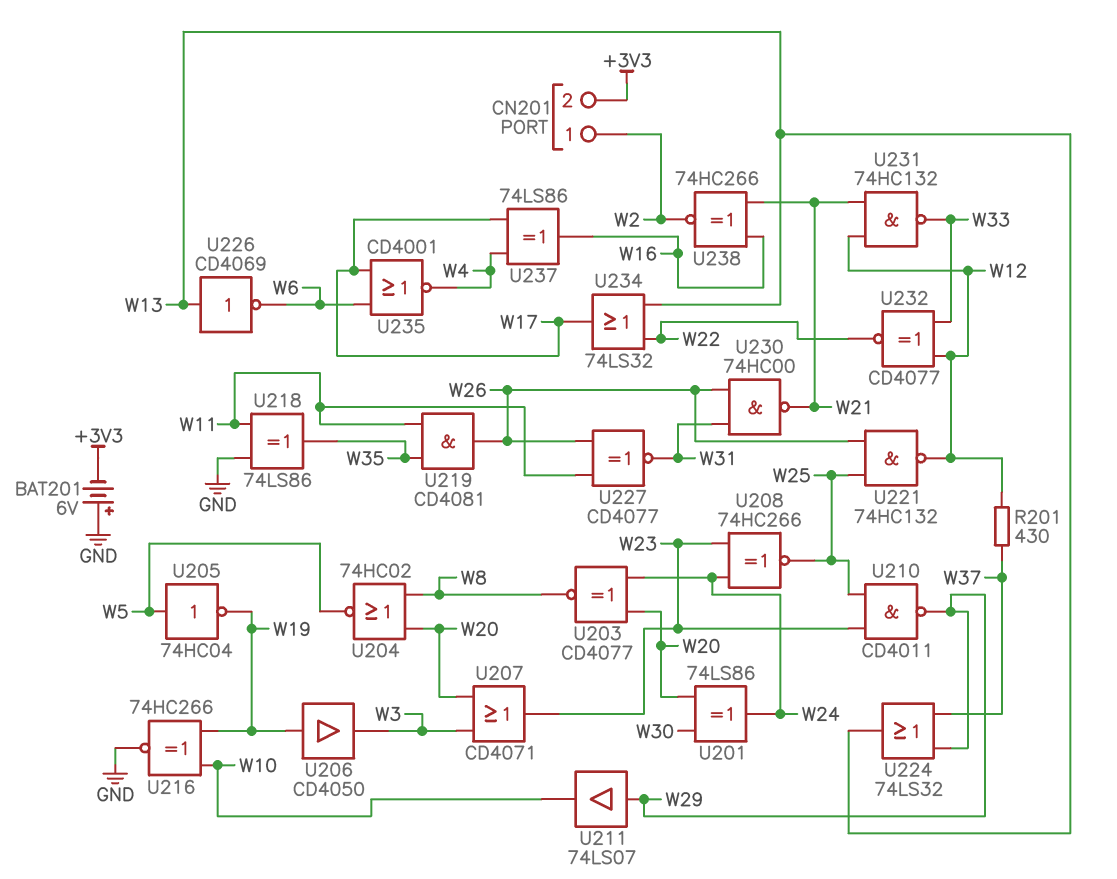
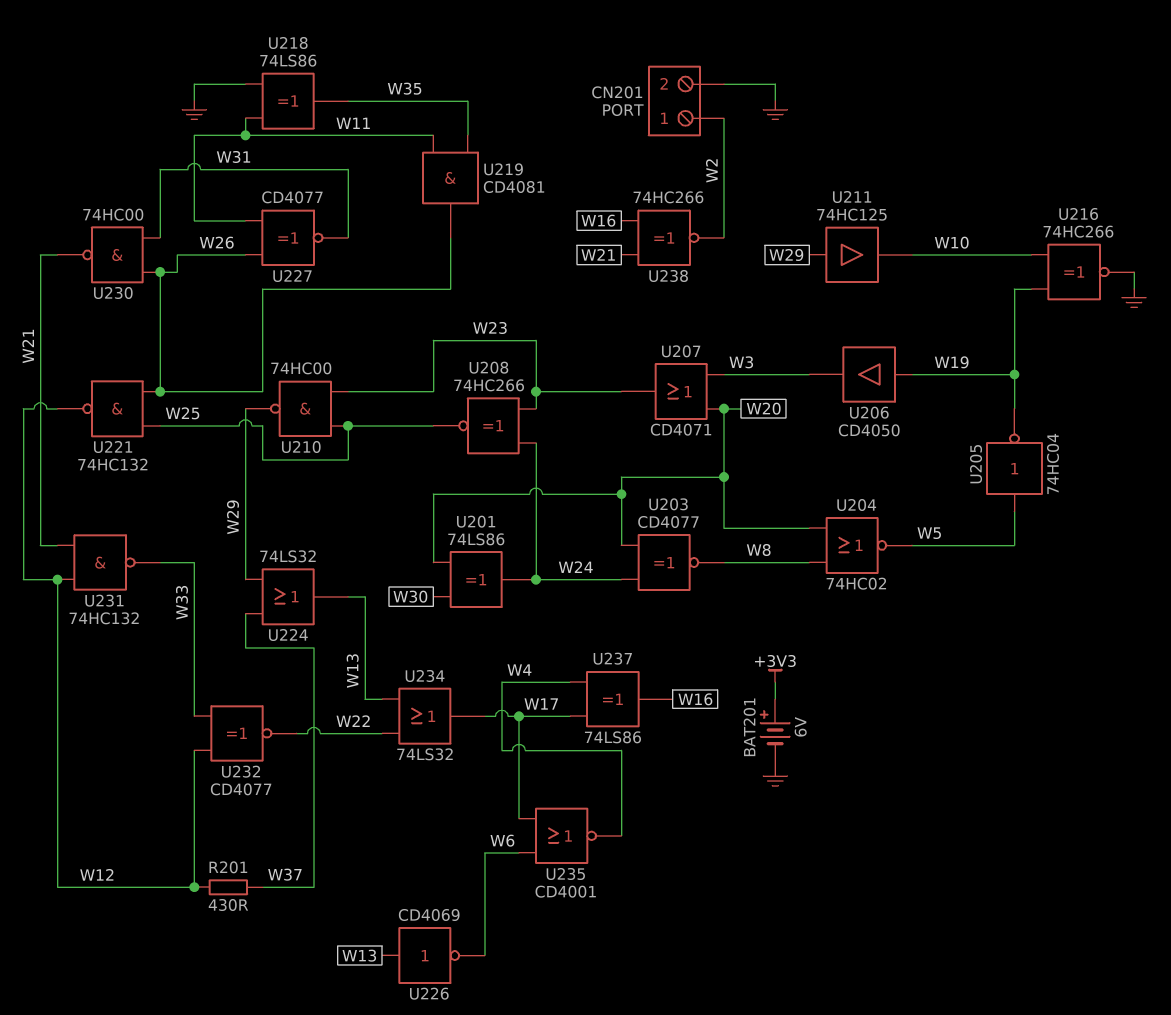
BAT201: 6V (plus GND, minus +3V3) -> 6V (plus +3V3, minus GND)
CN201 pin 2: +3V3 -> GND
U210: NAND CD4011 (in W23, in W25, out W29) -> NAND 74HC00 (in W23, in W25, out W29)
U211: buffer 74LS07 (in W29, out W10) -> buffer 74HC125 (in W29, out W10)

